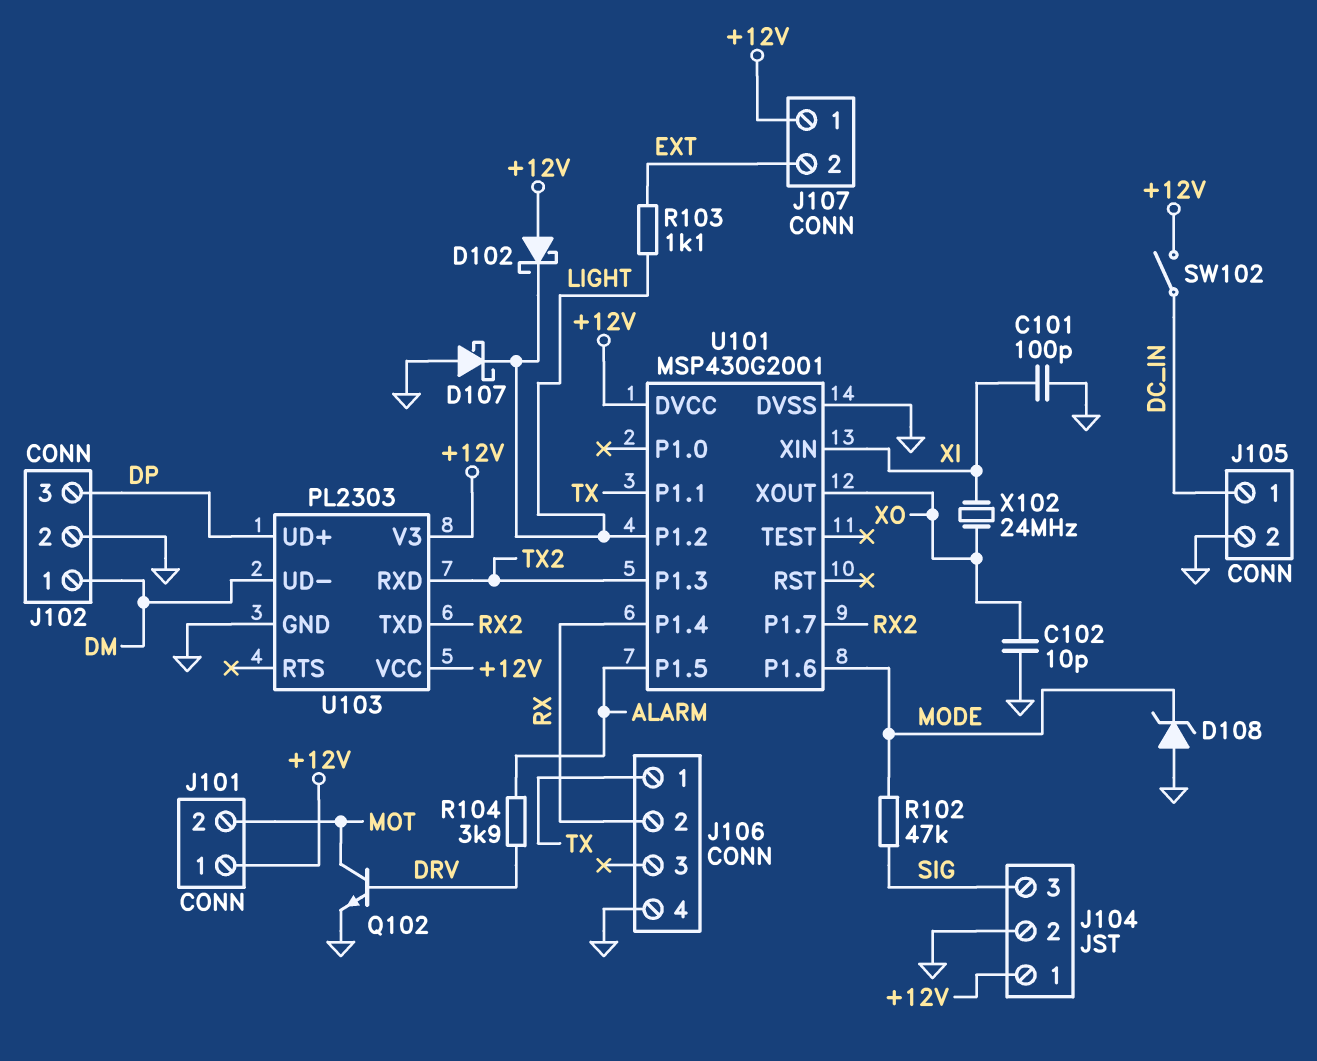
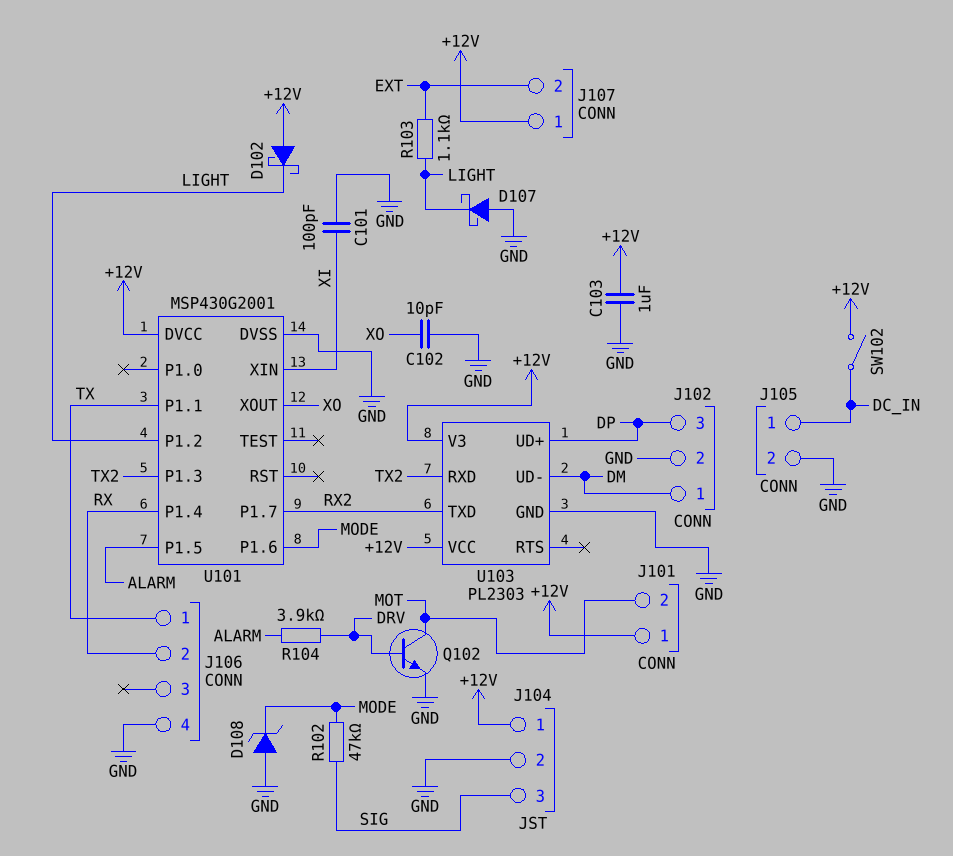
C103: none -> 1uF (+12V, GND)
X102: 24MHz (XI, XO) -> none

